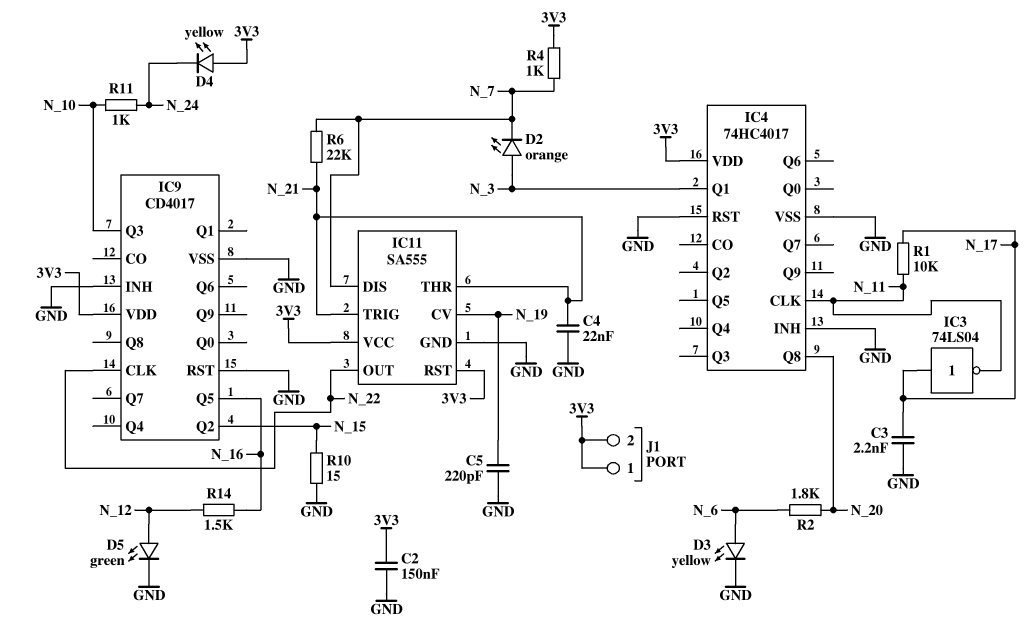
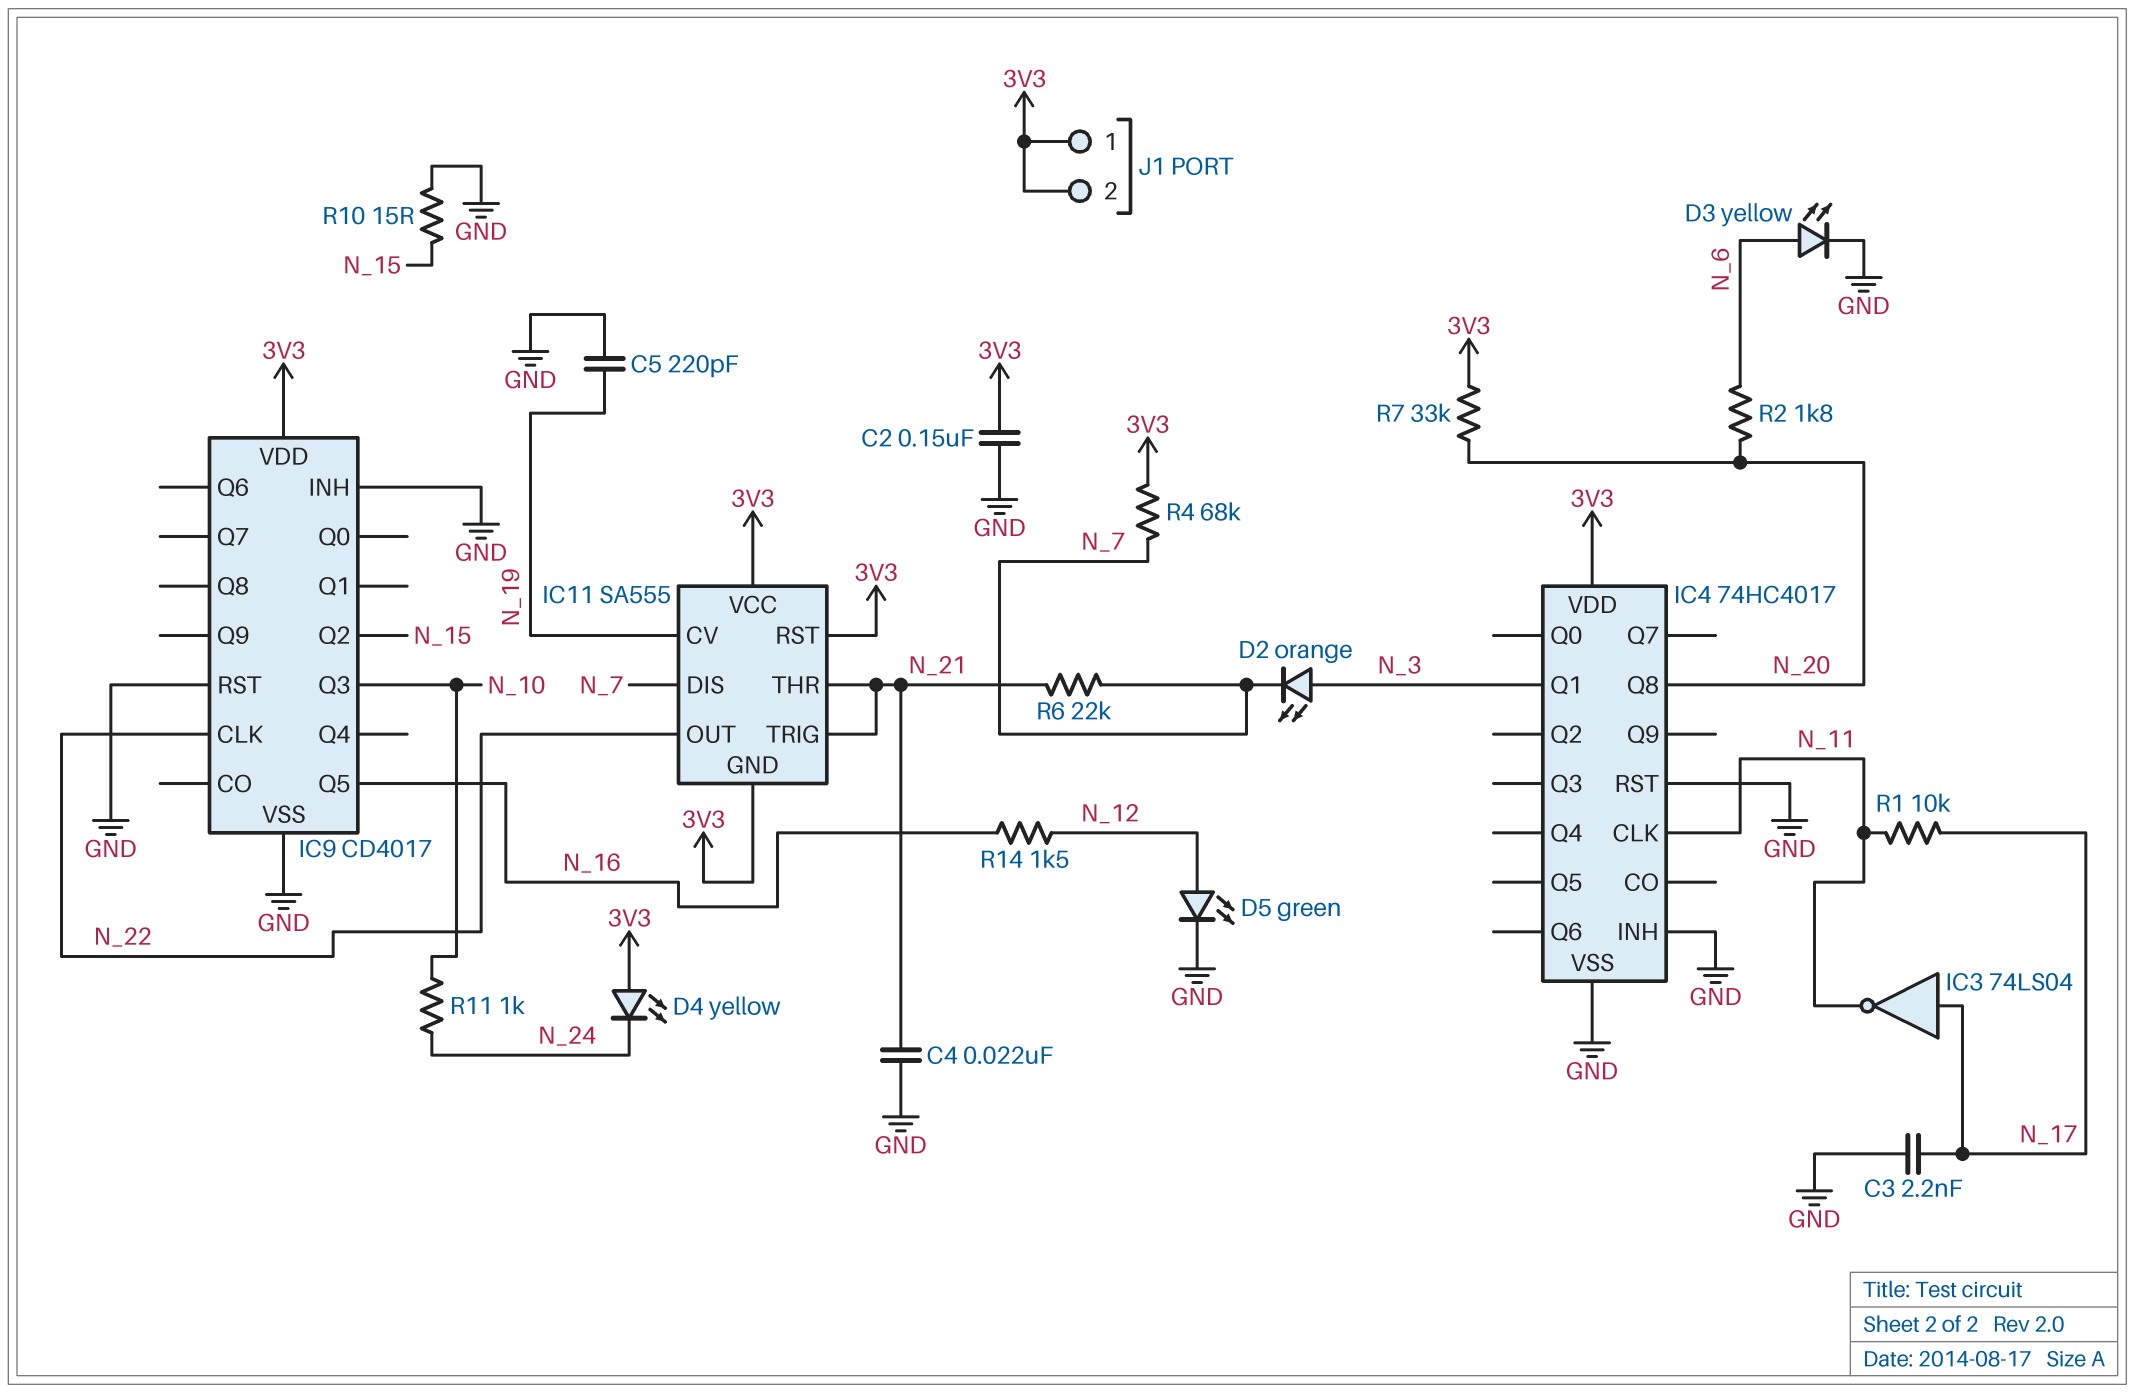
IC11 pin GND: GND -> 3V3
R4: 1k (3V3, N_7) -> 68k (3V3, N_7)
R7: none -> 33k (3V3, N_20)

